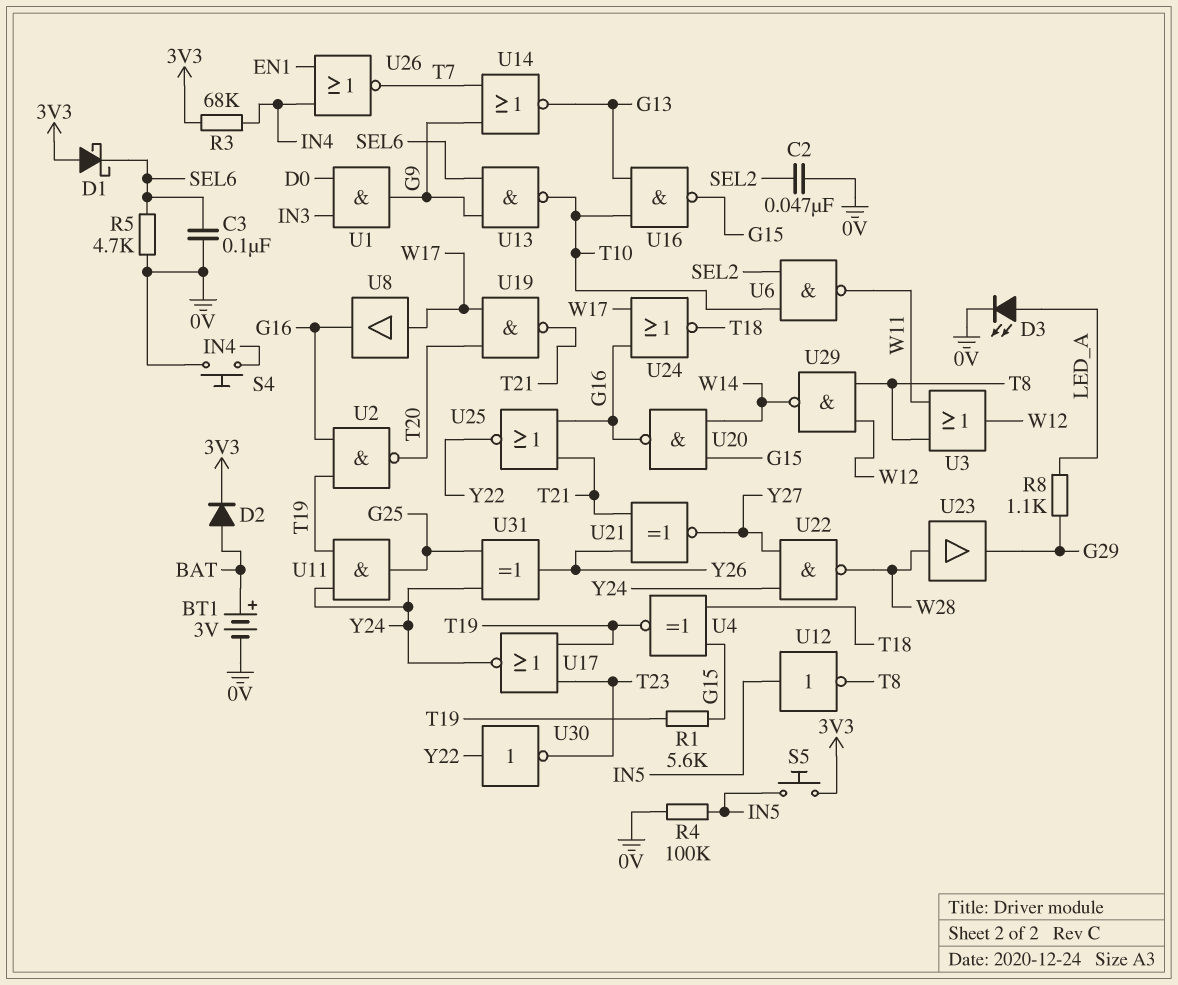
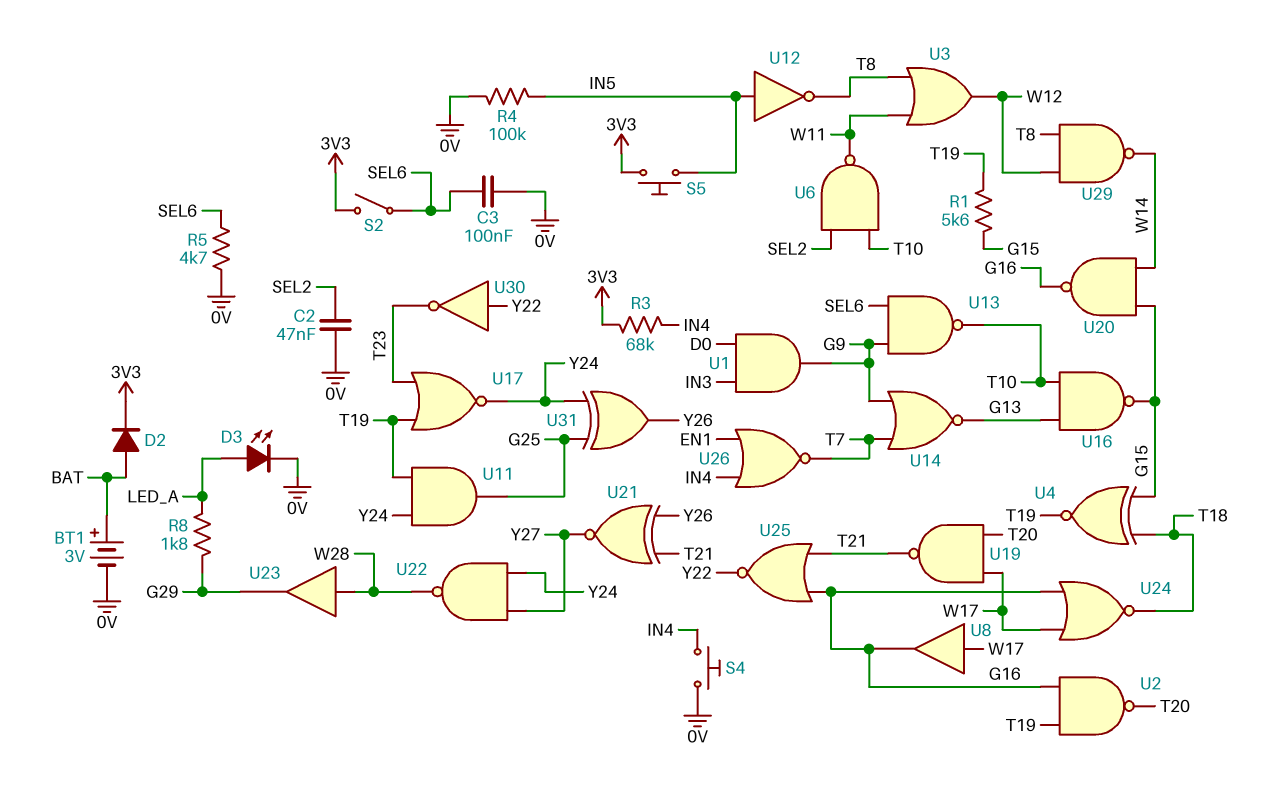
D1: schottky (A 3V3, K SEL6) -> none
R8: 1.1k (G29, LED_A) -> 1.8k (G29, LED_A)
S2: none -> switch (3V3, SEL6)

